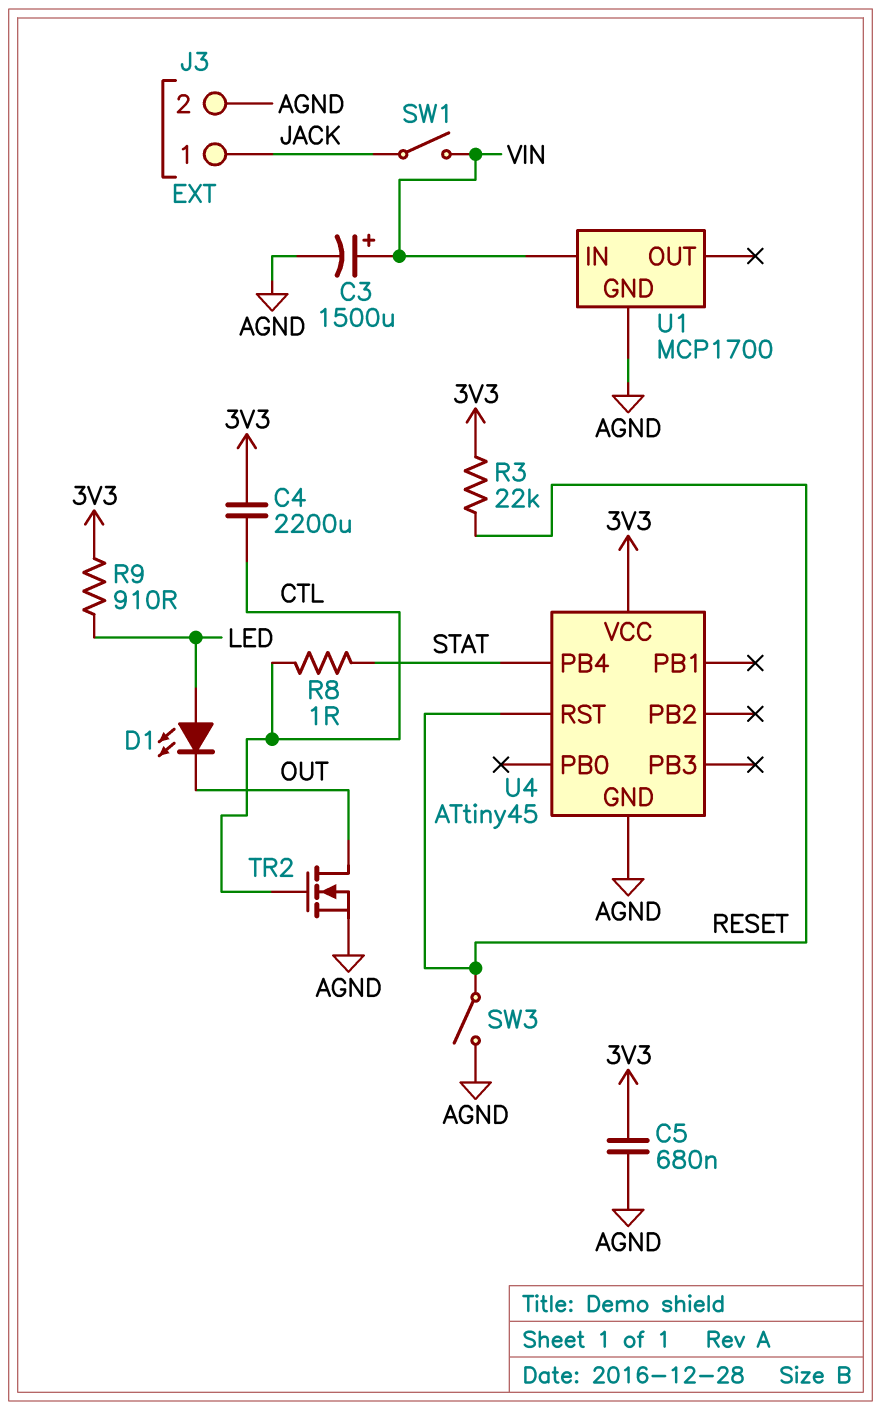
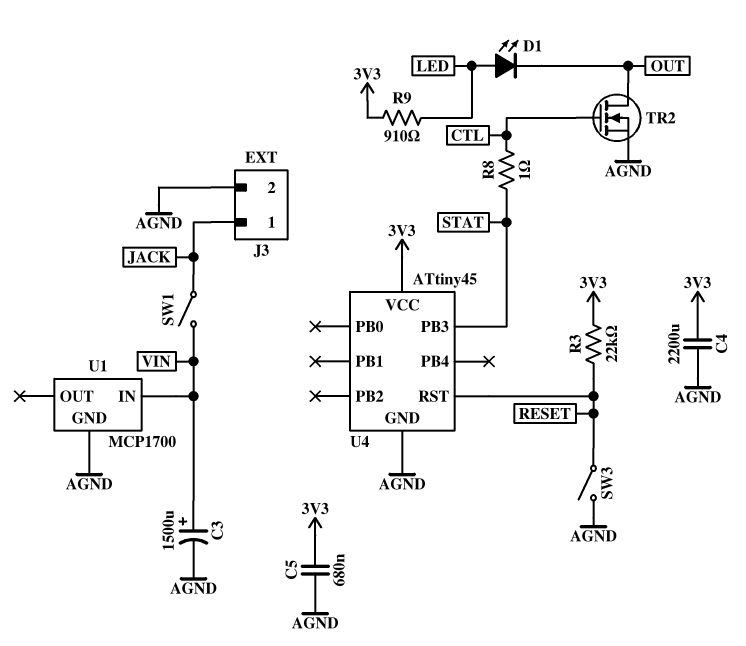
C4: 2200uF (3V3, CTL) -> 2200uF (3V3, AGND)
U4 pin PB3: none -> STAT
U4 pin PB4: STAT -> none

